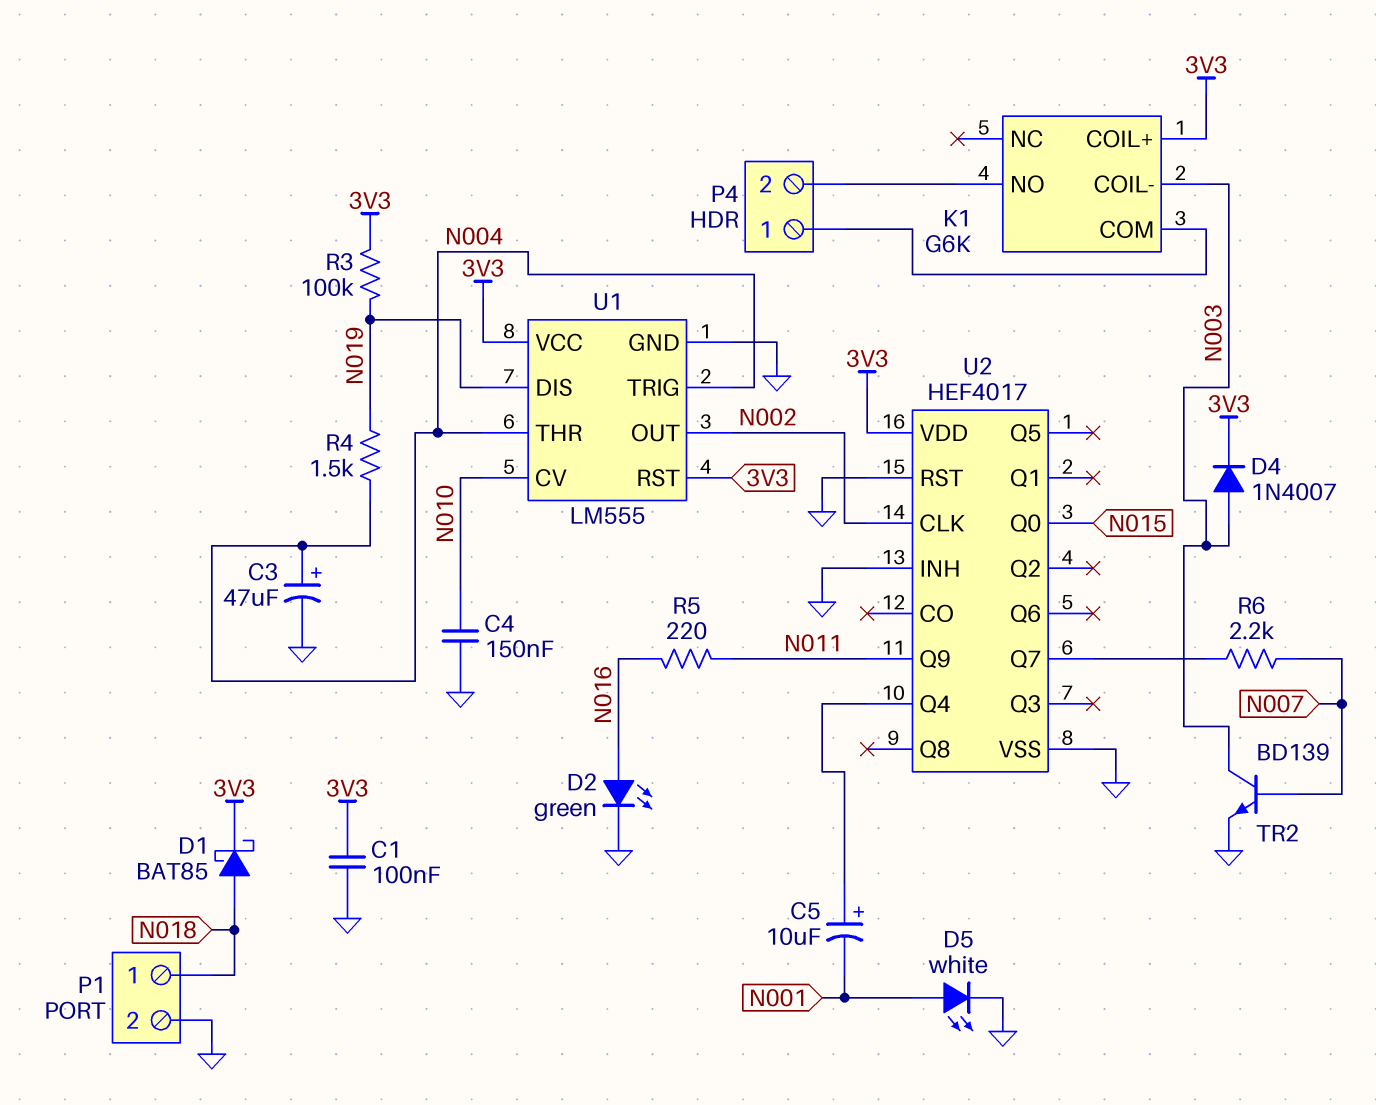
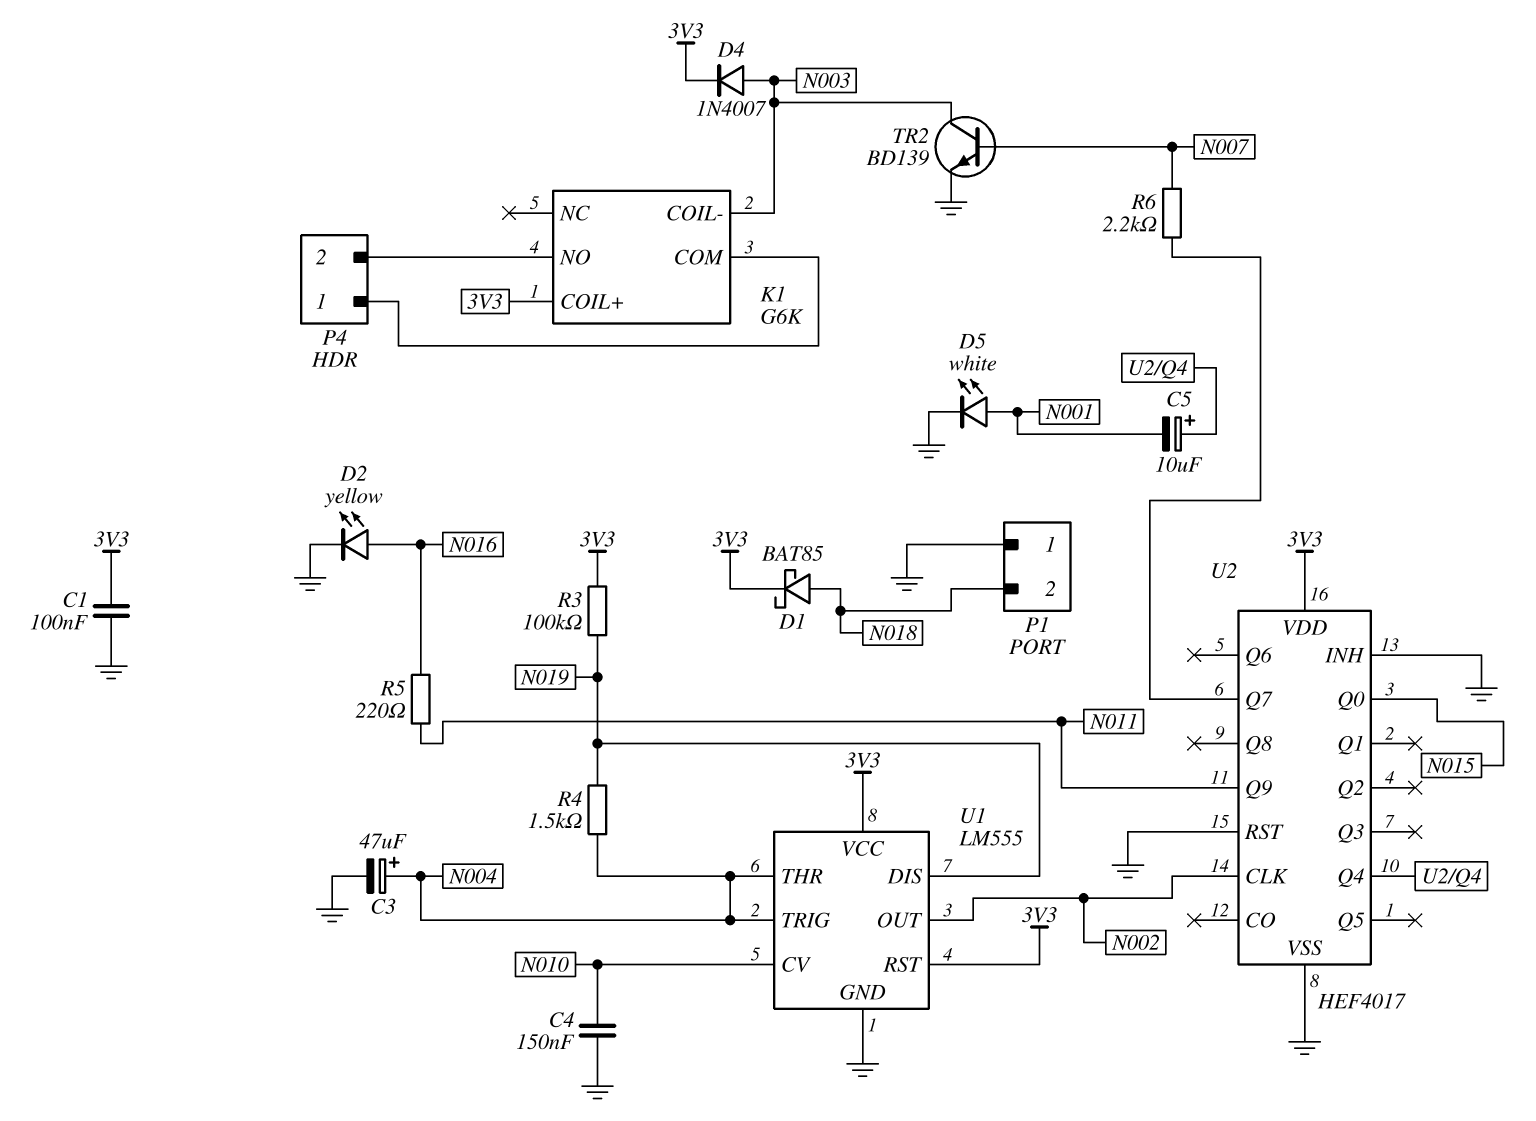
D2: LED green (A N016, K GND) -> LED yellow (A N016, K GND)
P1 pin 1: N018 -> GND
P1 pin 2: GND -> N018

